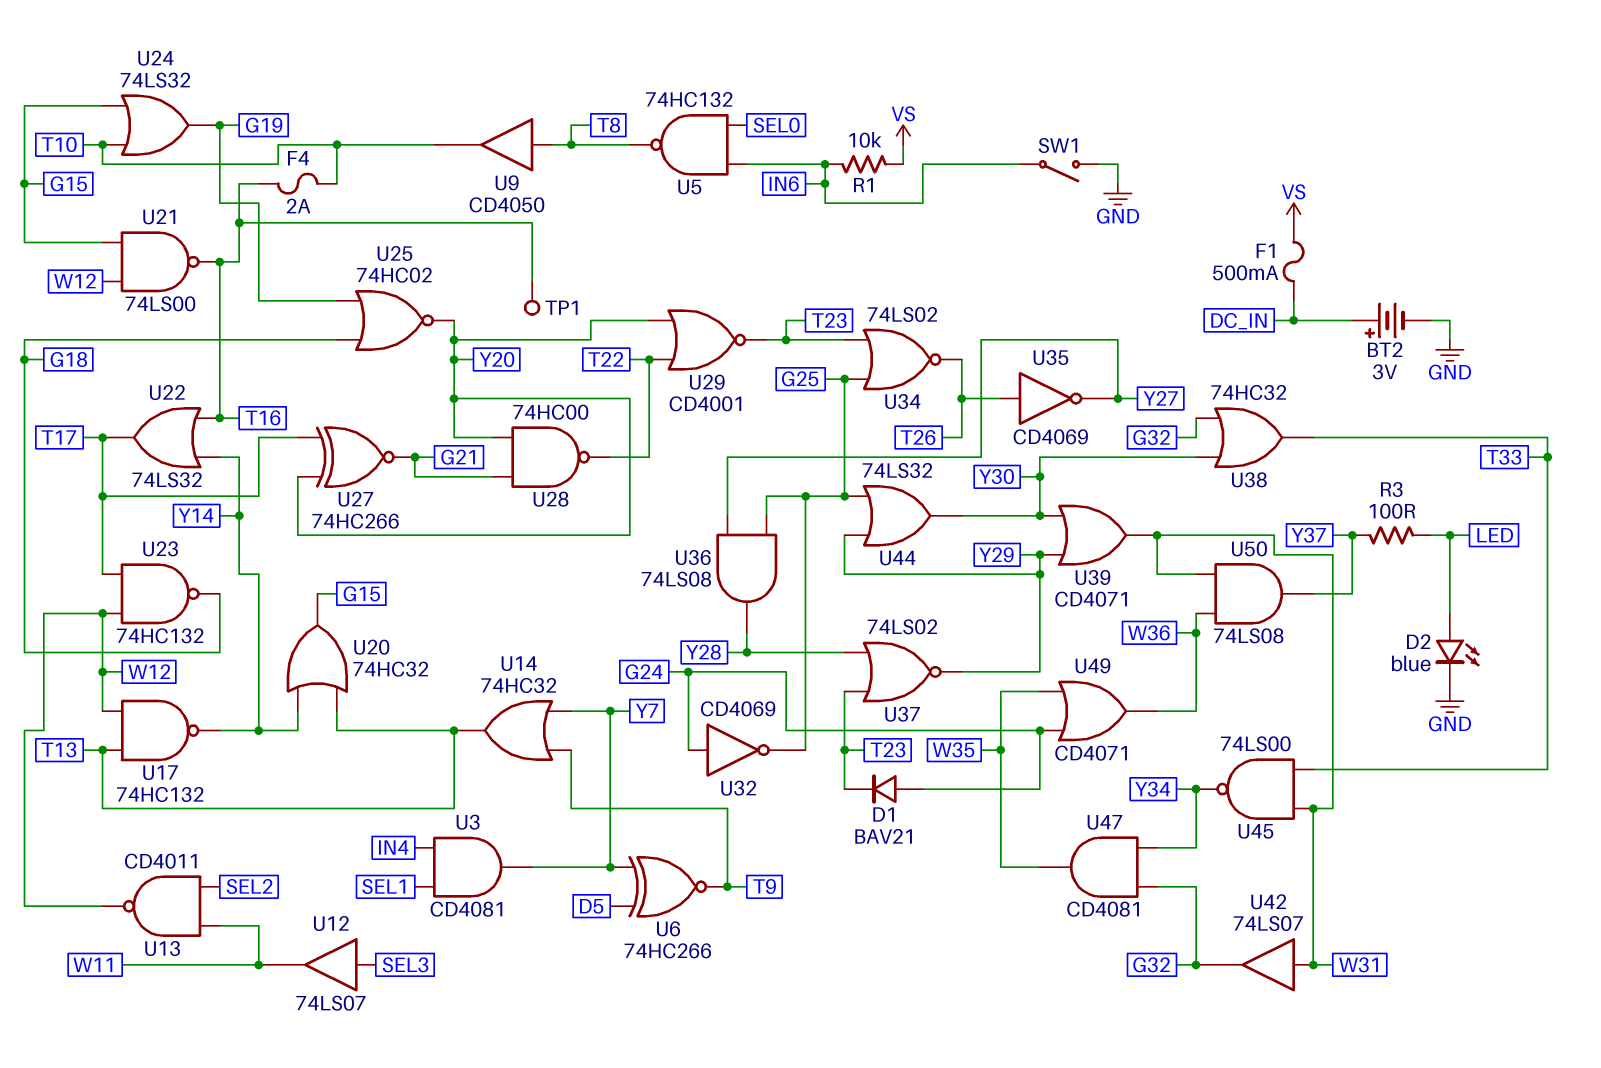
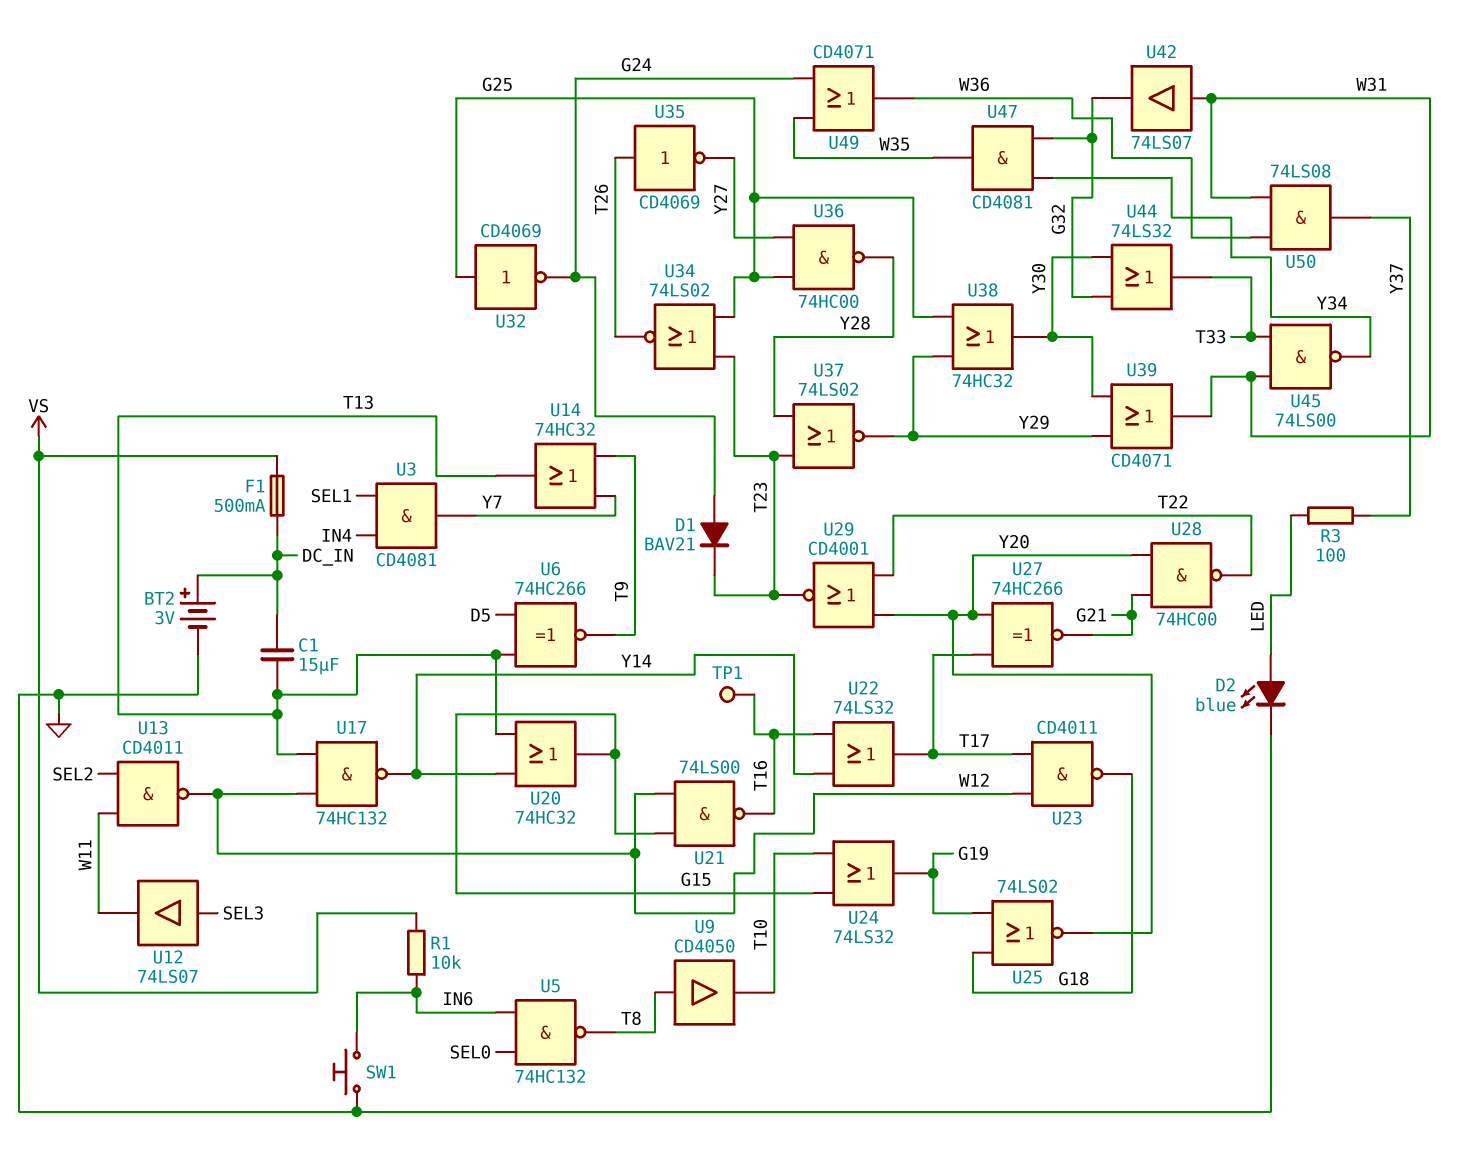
C1: none -> 15uF (DC_IN, T13)
F4: 2A (T10, T16) -> none
SW1: switch (GND, IN6) -> button (GND, IN6)
U6: XNOR 74HC266 (in D5, in Y7, out T9) -> XNOR 74HC266 (in D5, in T13, out T9)
U23: NAND 74HC132 (in T17, in W12, out G18) -> NAND CD4011 (in T17, in W12, out G18)
U25: NOR 74HC02 (in G18, in G19, out Y20) -> NOR 74LS02 (in G18, in G19, out Y20)
U32: NOT CD4069 (in G24, out G25) -> NOT CD4069 (in G25, out G24)
U36: AND 74LS08 (in G25, in Y27, out Y28) -> NAND 74HC00 (in G25, in Y27, out Y28)
U38: OR 74HC32 (in G32, in Y30, out T33) -> OR 74HC32 (in G25, in Y29, out Y30)
U44: OR 74LS32 (in G25, in Y29, out Y30) -> OR 74LS32 (in G32, in Y30, out T33)

